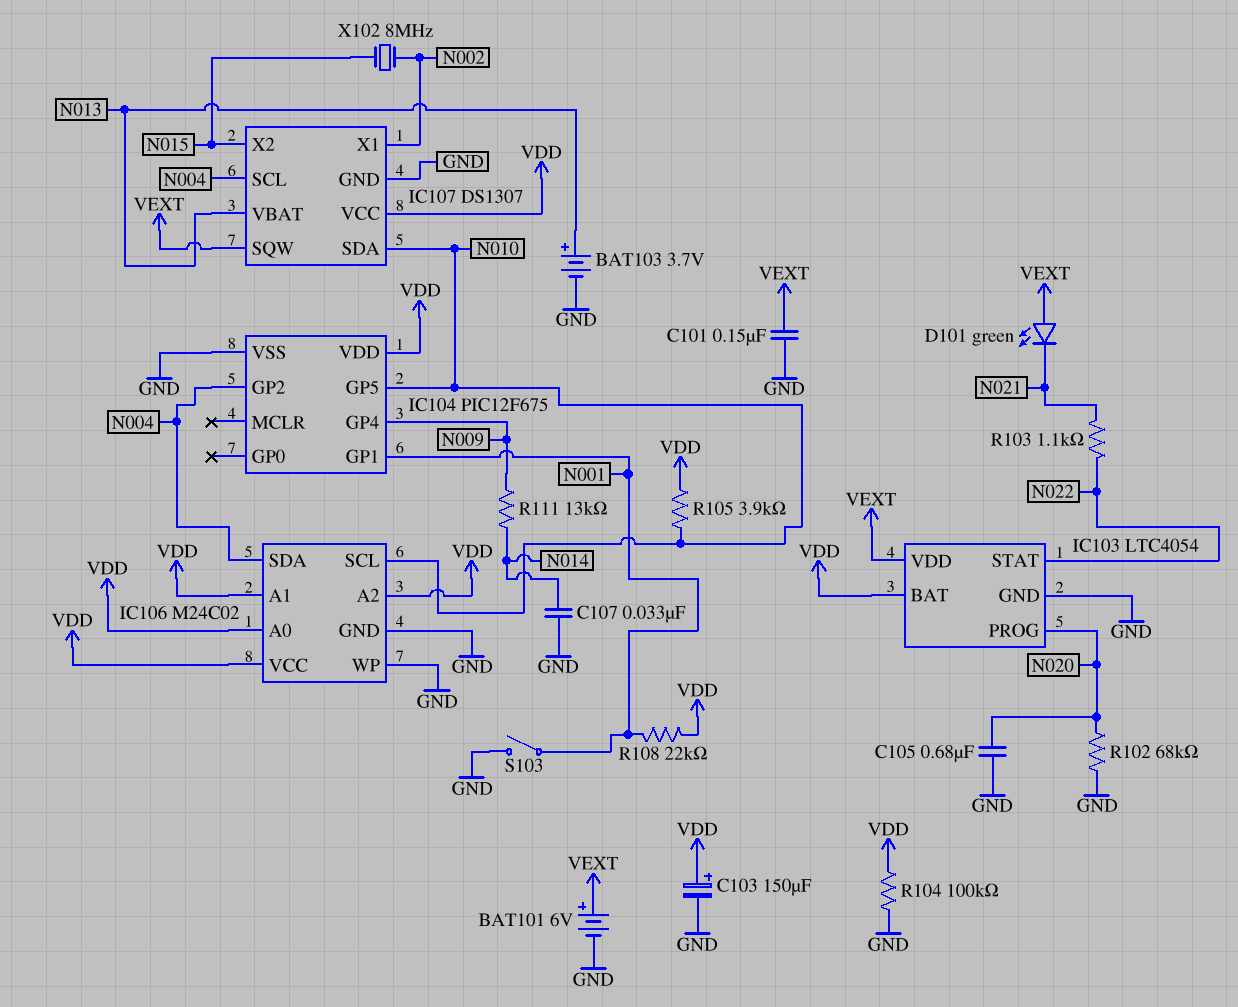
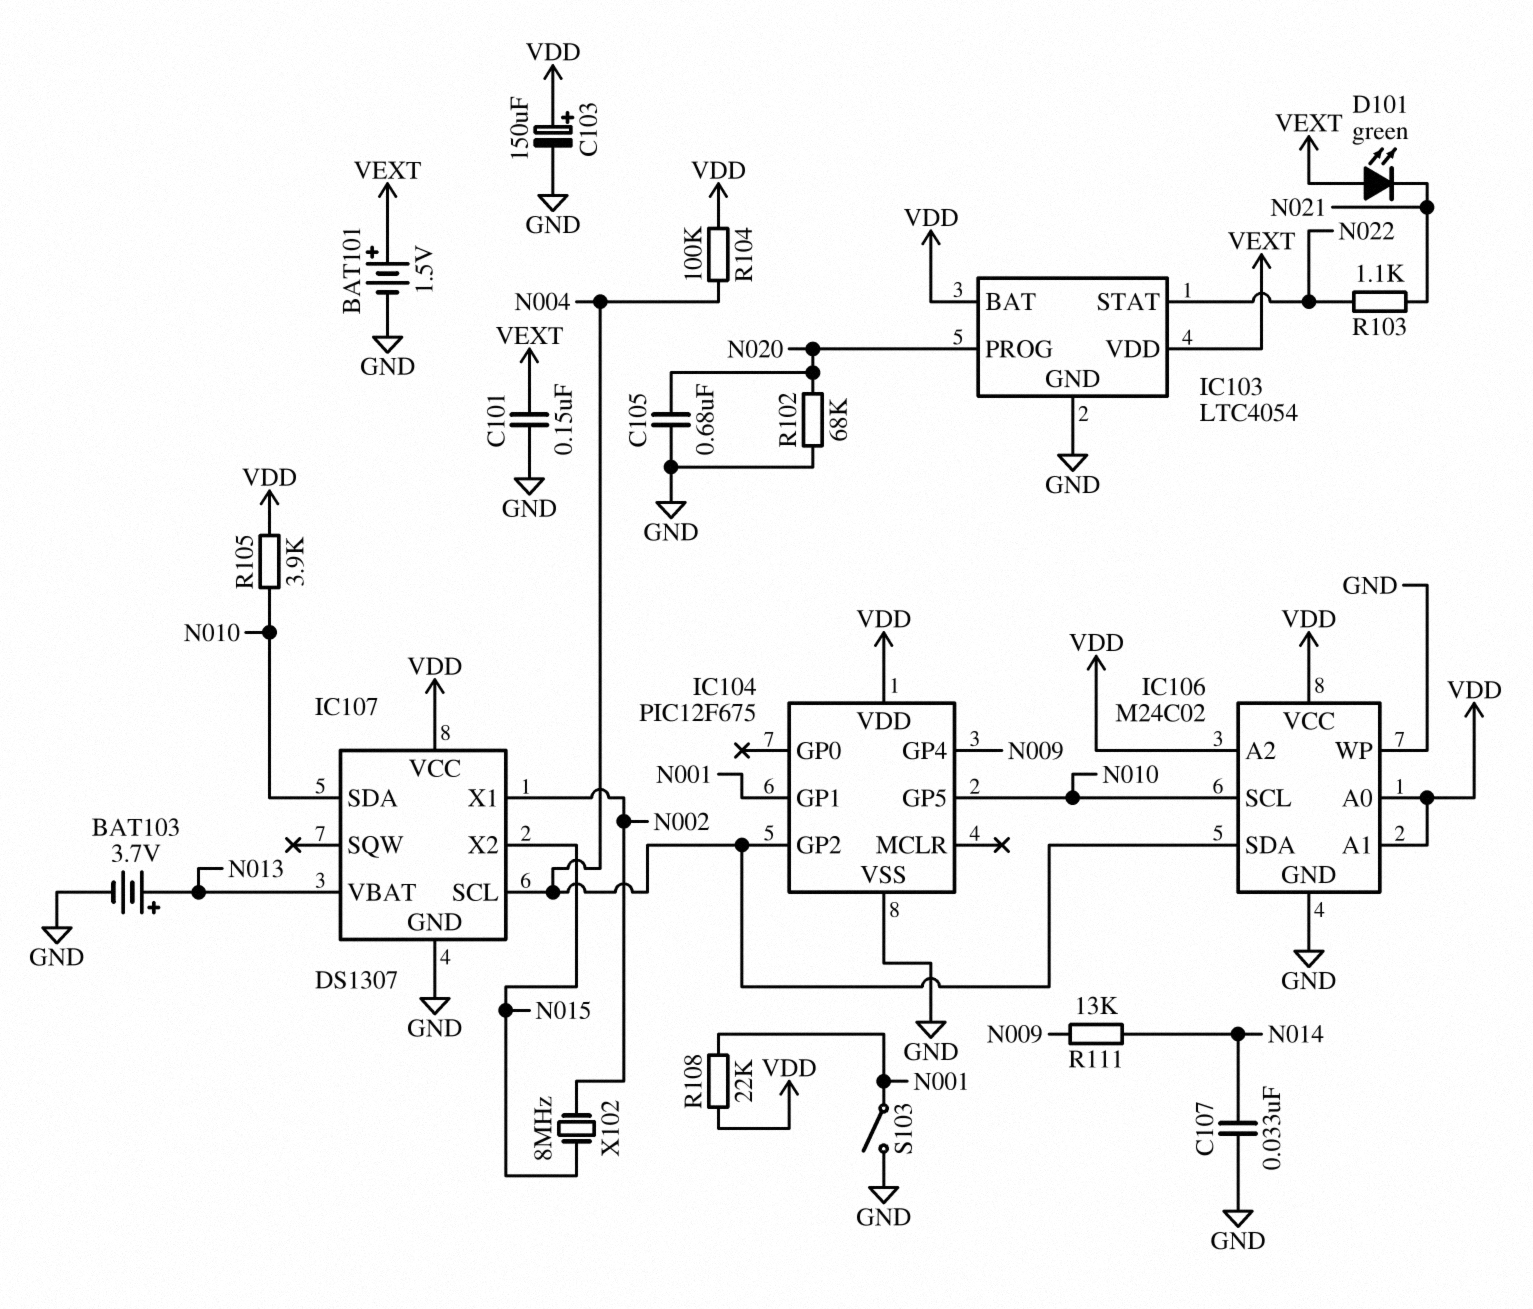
BAT101: 6V (plus VEXT, minus GND) -> 1.5V (plus VEXT, minus GND)
IC107 pin SQW: VEXT -> none
R104: 100k (GND, VDD) -> 100k (N004, VDD)

